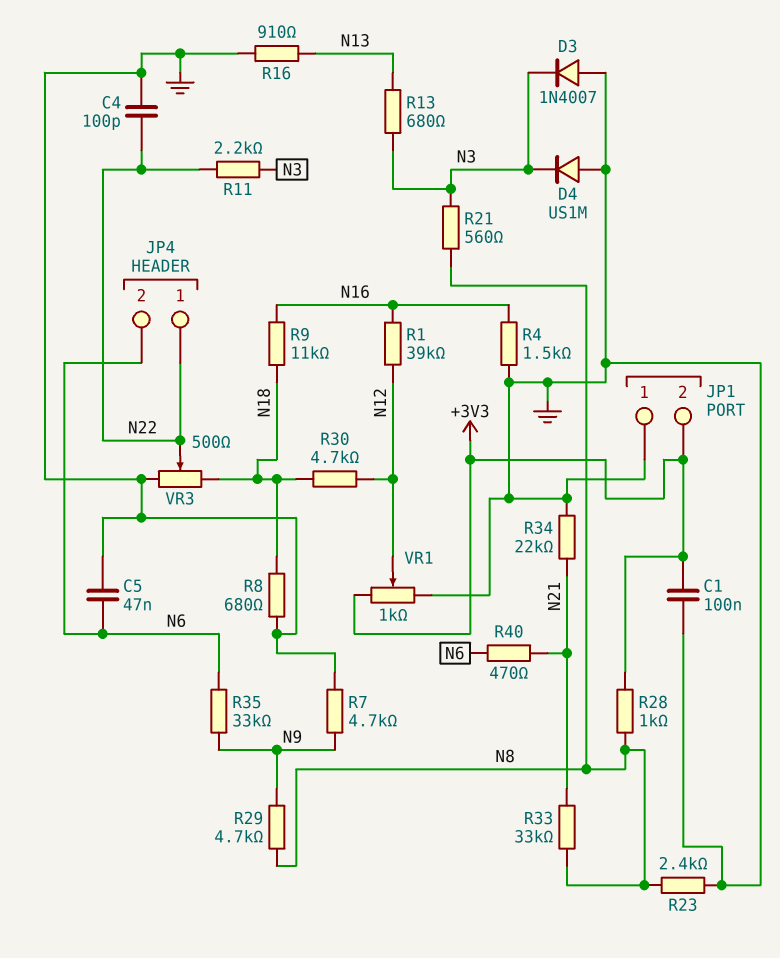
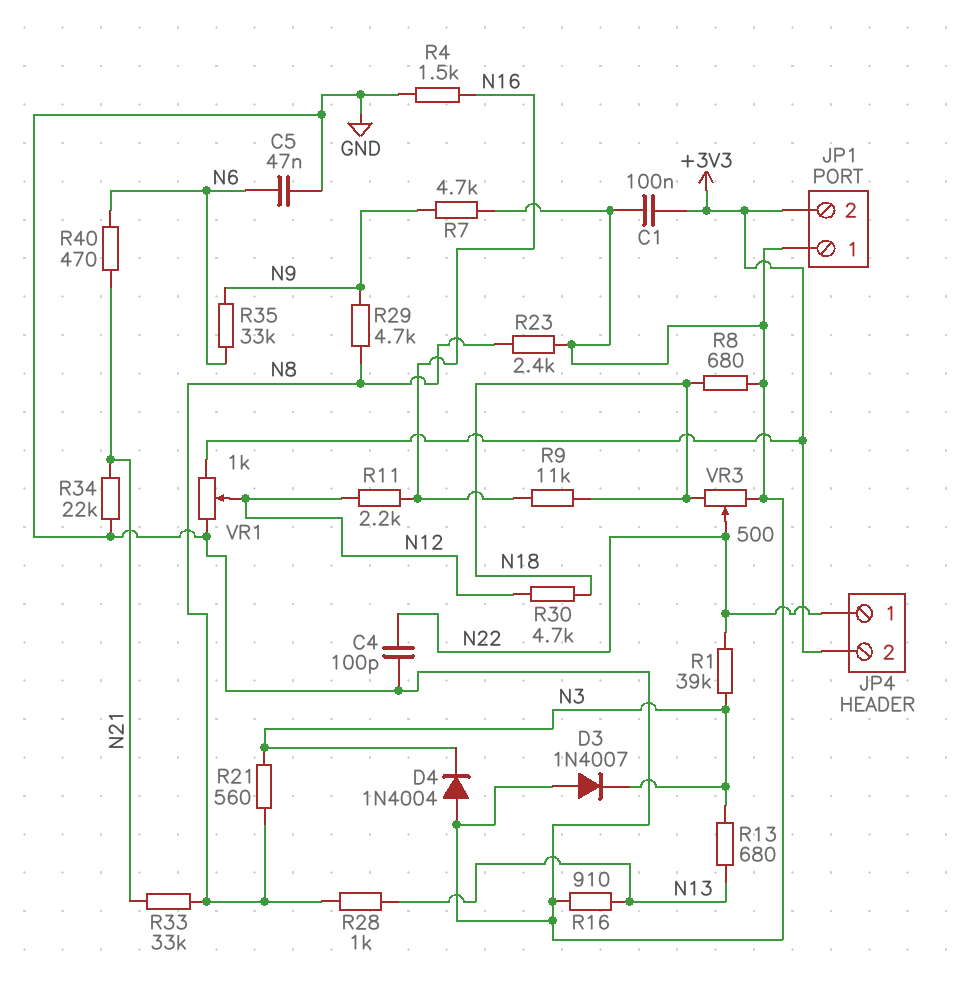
D4: diode US1M (A GND, K N3) -> diode 1N4004 (A GND, K N3)
JP4 pin 2: N6 -> +3V3
R1: 39k (N12, N16) -> 39k (N3, N22)
R11: 2.2k (N3, N22) -> 2.2k (N12, N16)
R28: 1k (+3V3, N8) -> 1k (N8, N13)

